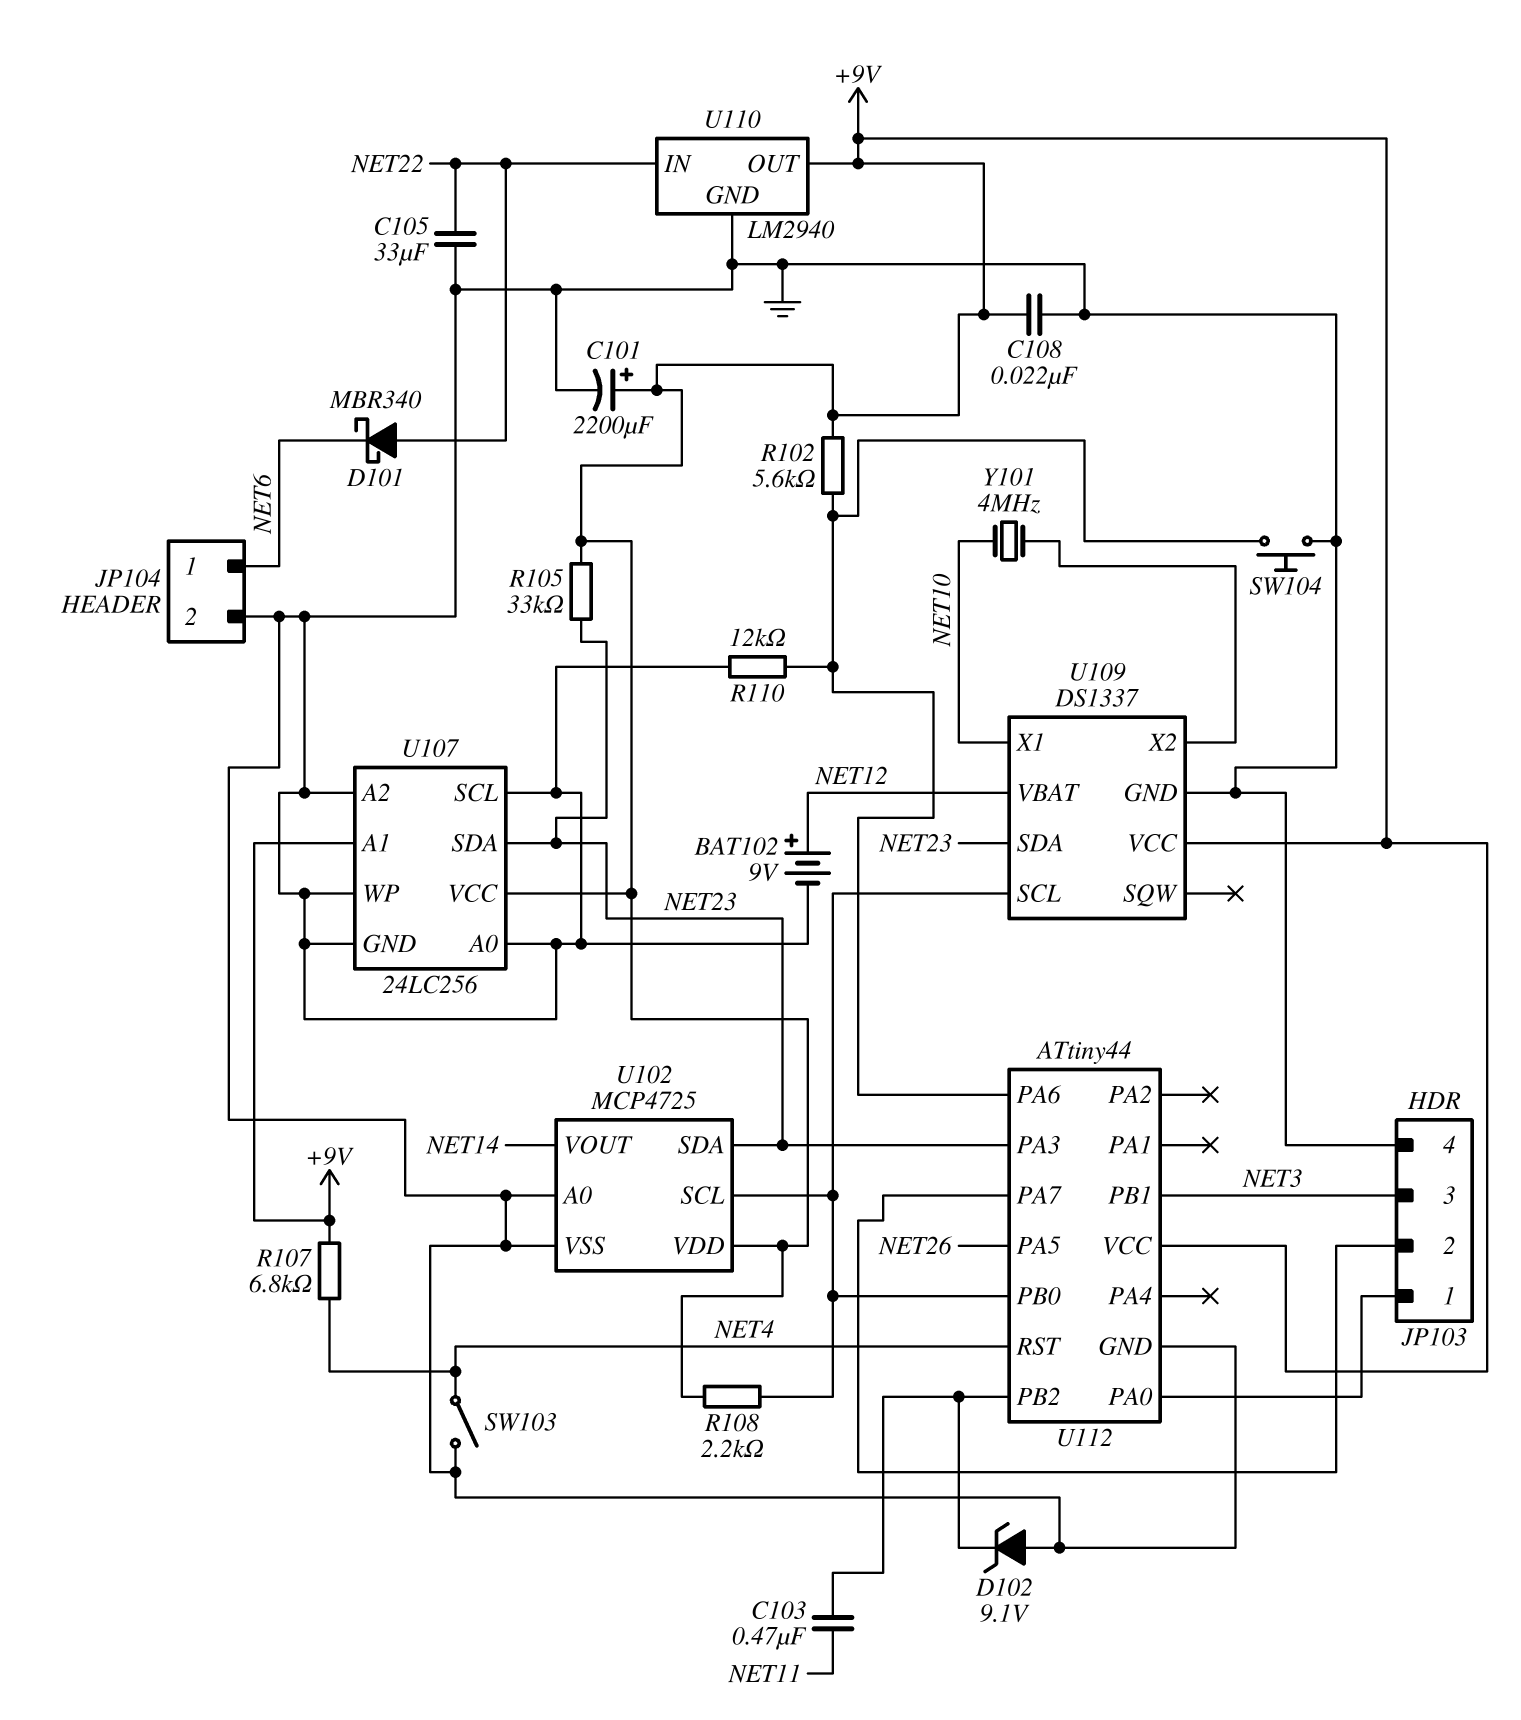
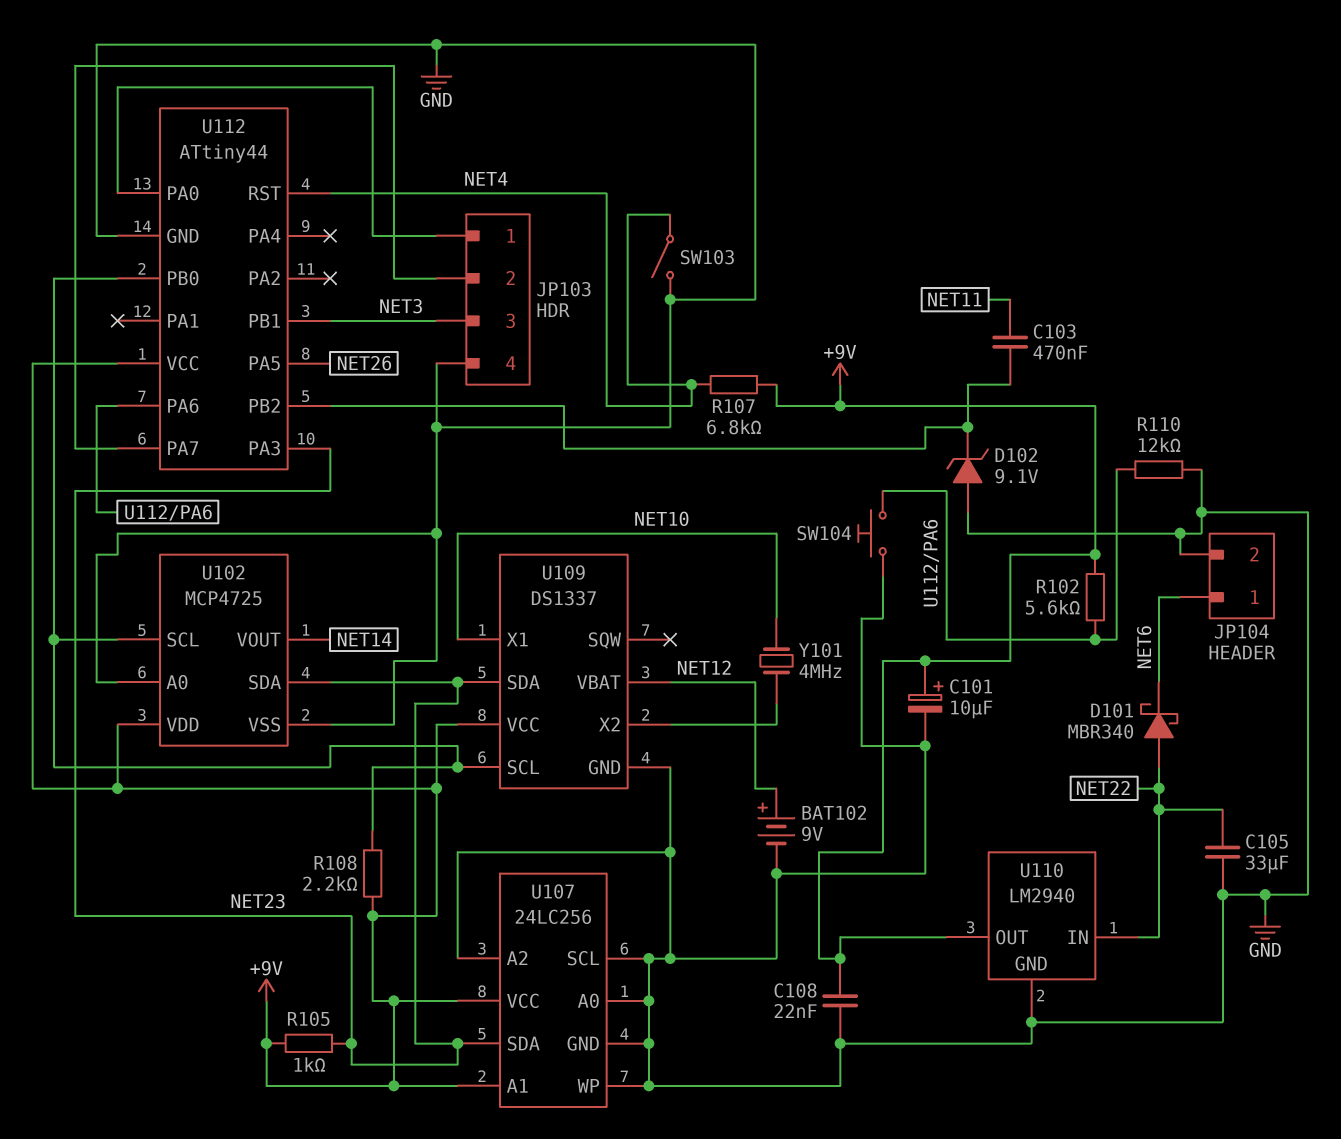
C101: 2200uF (plus +9V, minus GND) -> 10uF (plus +9V, minus GND)
R105: 33k (+9V, NET23) -> 1k (+9V, NET23)

